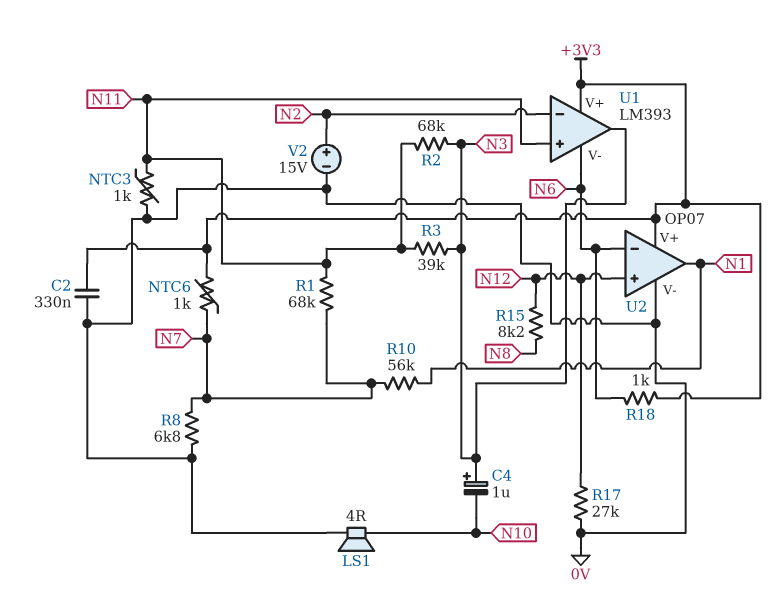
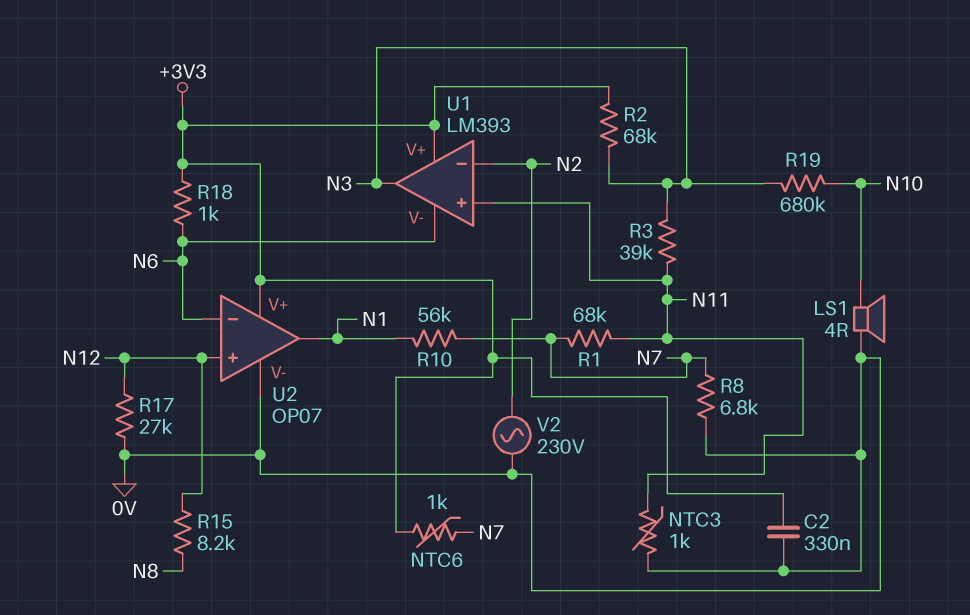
C4: 1uF (plus N3, minus N10) -> none
R2: 68k (N3, N11) -> 68k (+3V3, N3)
R19: none -> 680k (N3, N10)
V2: 15V (plus N2, minus 0V) -> AC 230V (0V, N2)

